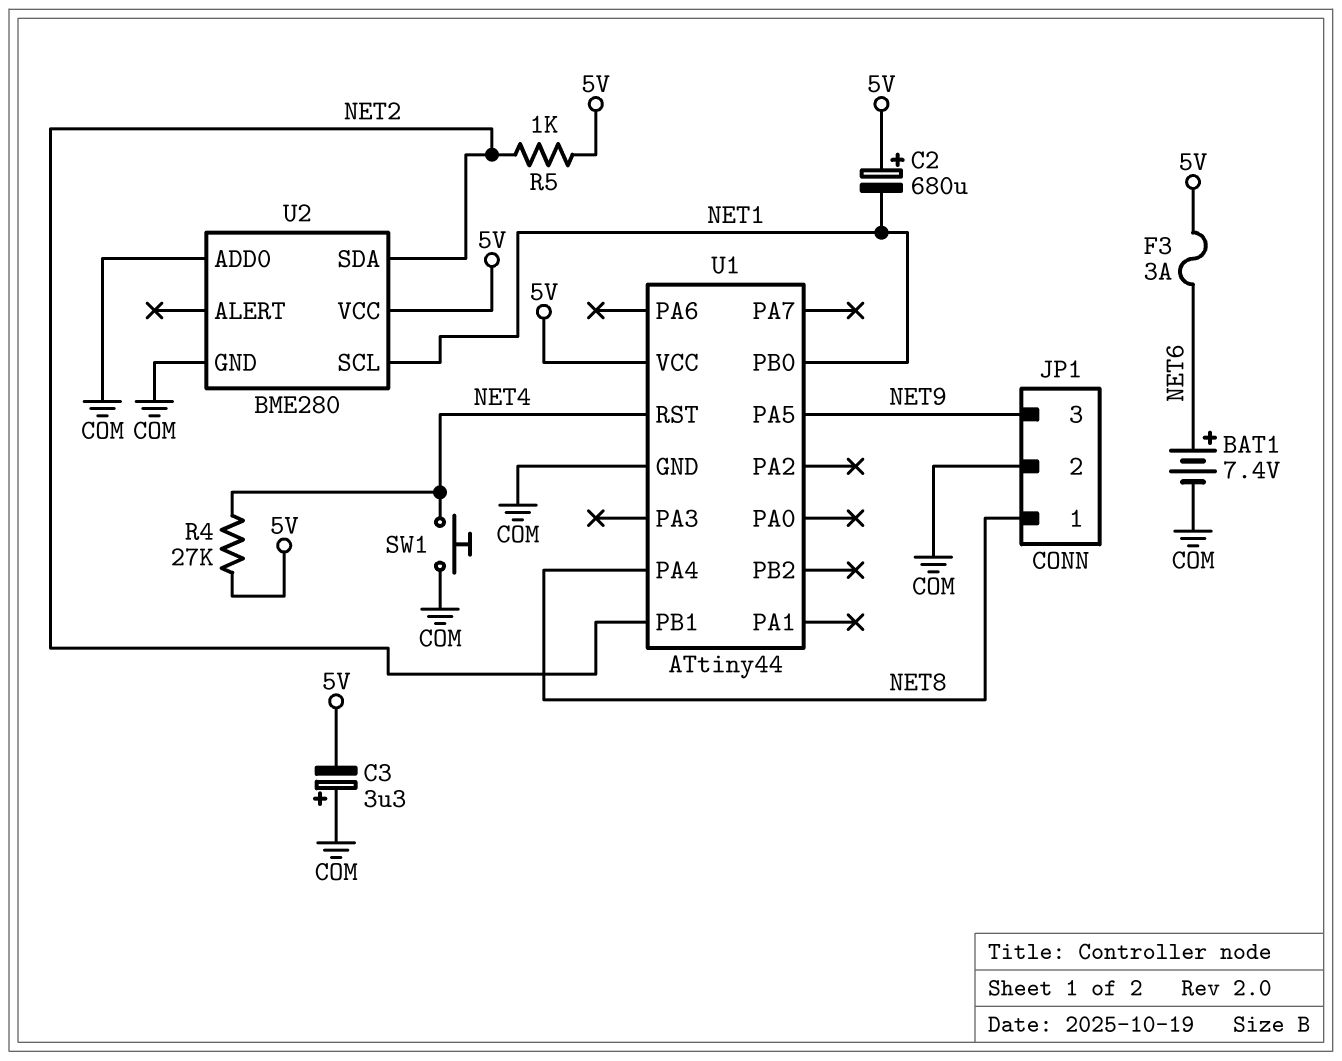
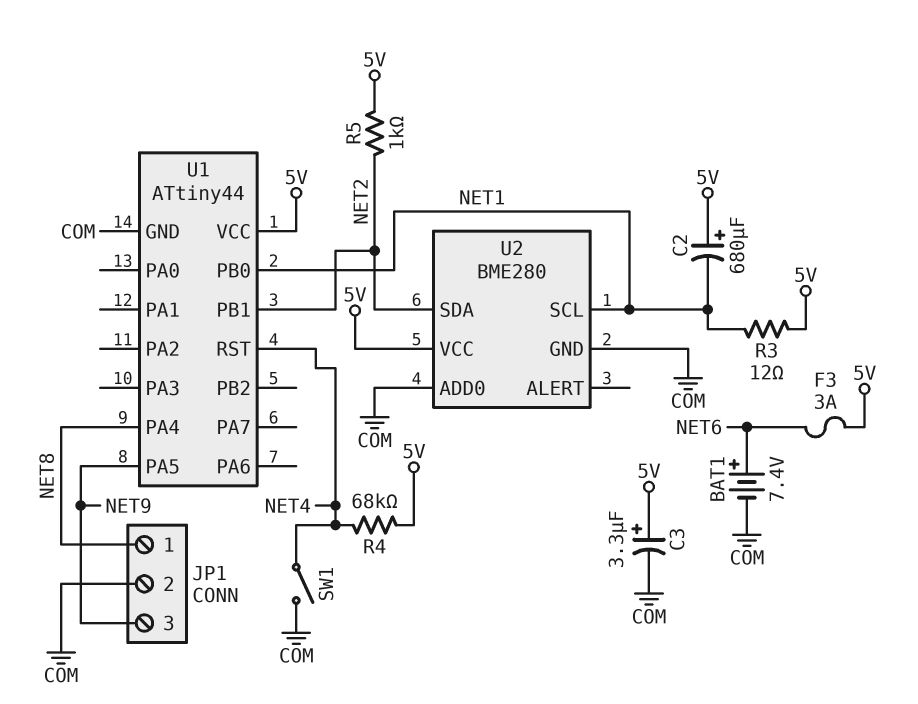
C3: 3.3uF (plus COM, minus 5V) -> 3.3uF (plus 5V, minus COM)
R3: none -> 12 (5V, NET1)
R4: 27k (5V, NET4) -> 68k (5V, NET4)
SW1: button (COM, NET4) -> switch (COM, NET4)

